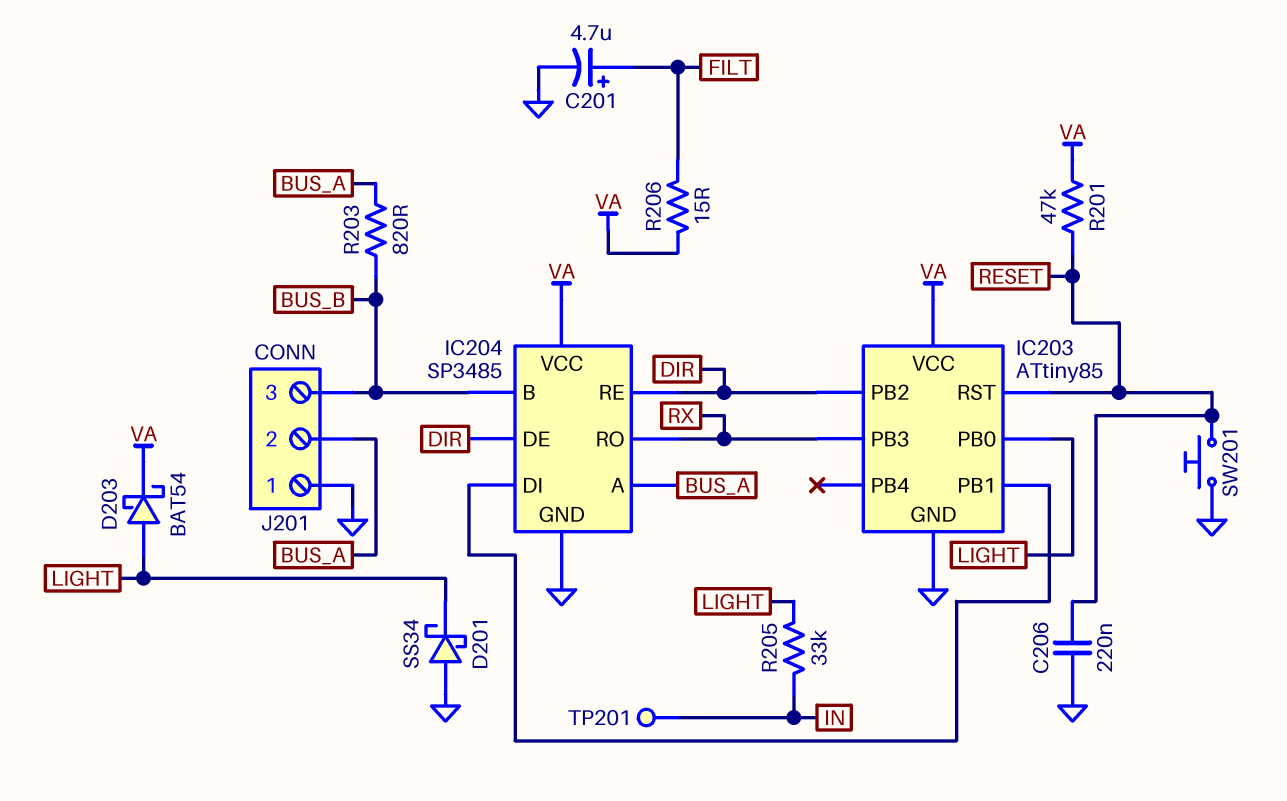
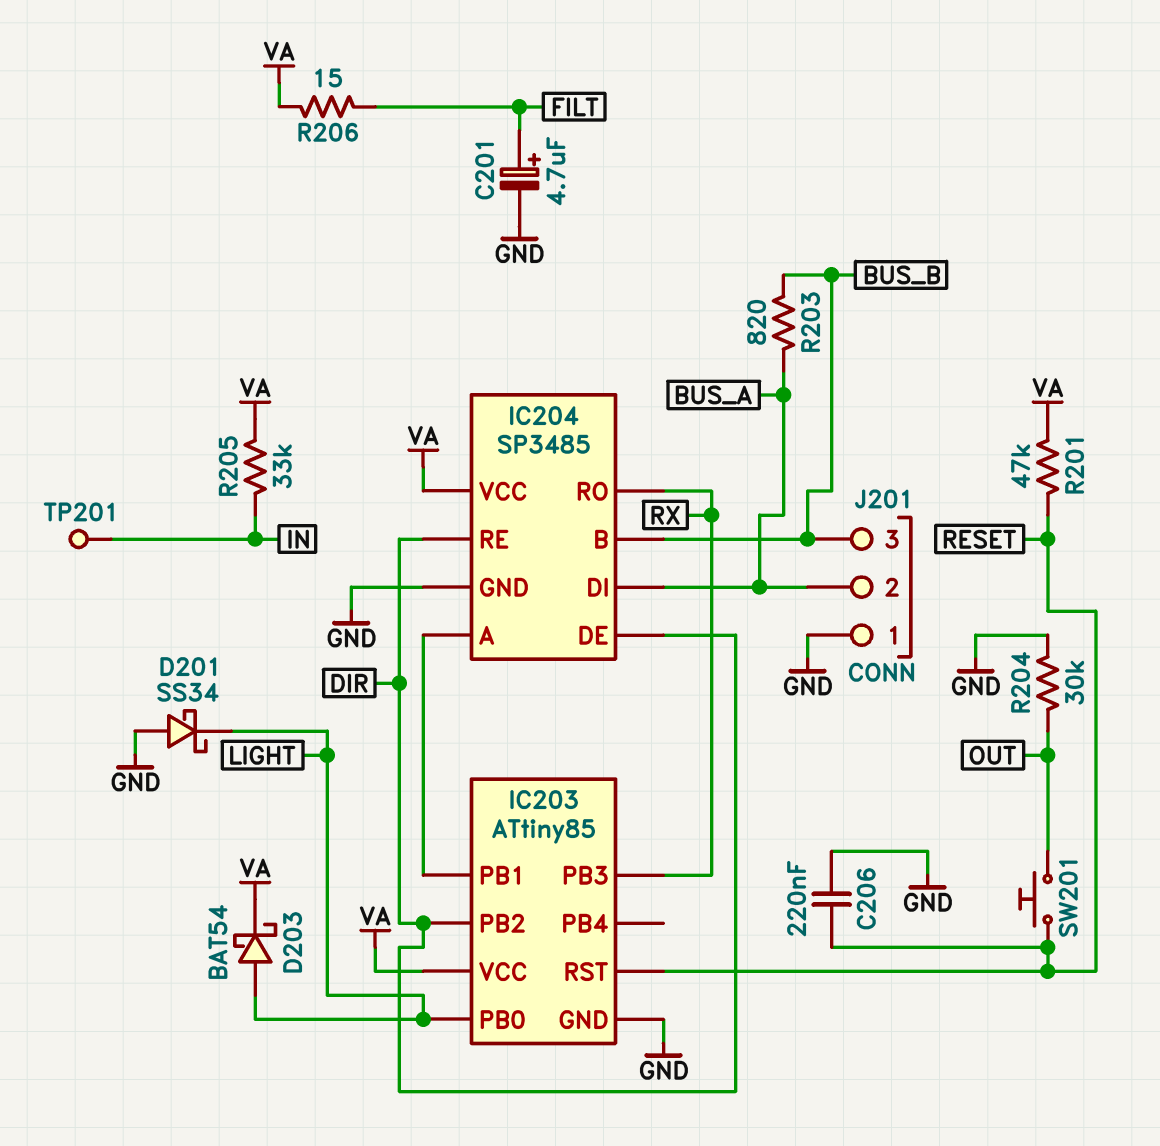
IC204 pin A: BUS_A -> IC203/PB1
IC204 pin DI: IC203/PB1 -> BUS_A
R204: none -> 30k (GND, OUT)
R205: 33k (IN, LIGHT) -> 33k (IN, VA)
SW201: button (GND, RESET) -> button (OUT, RESET)

